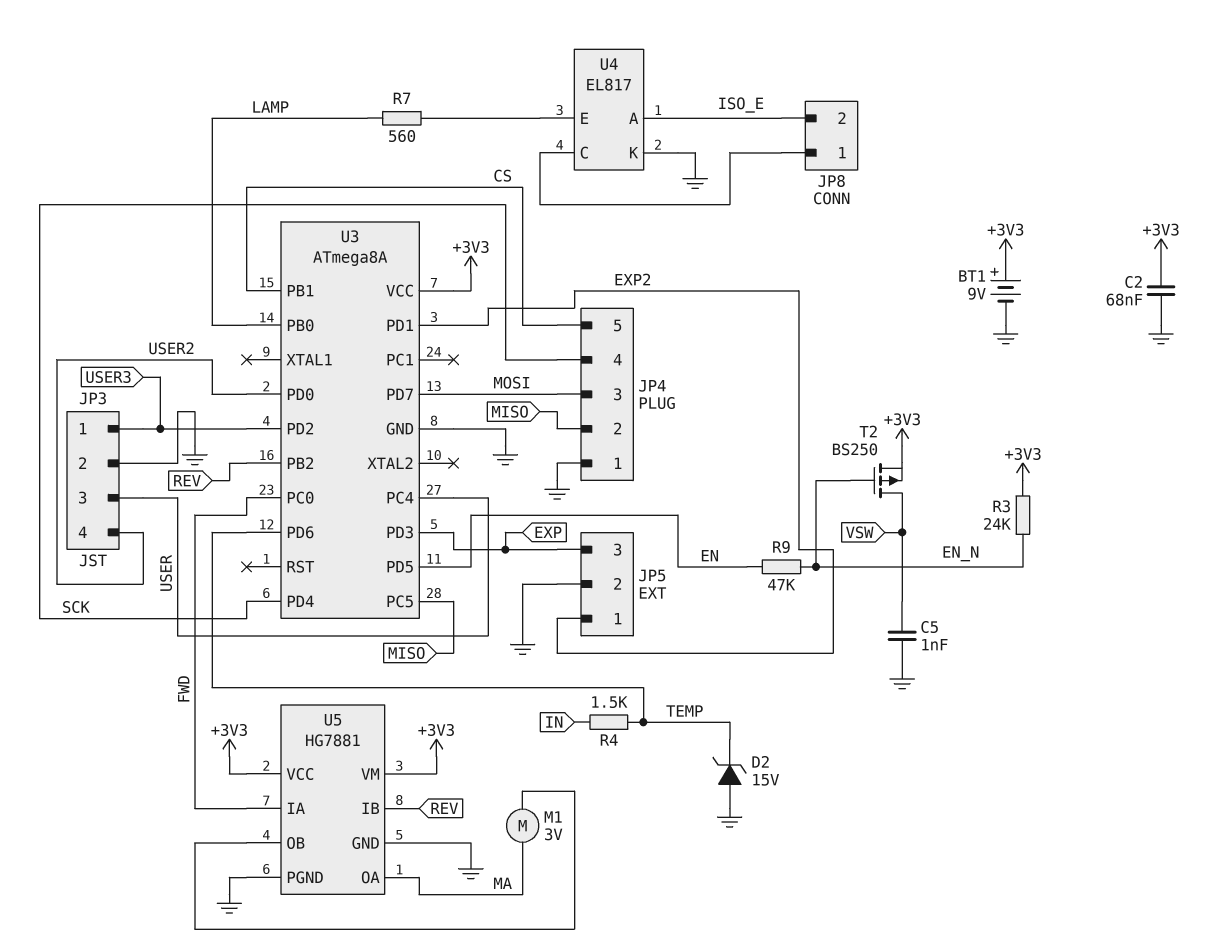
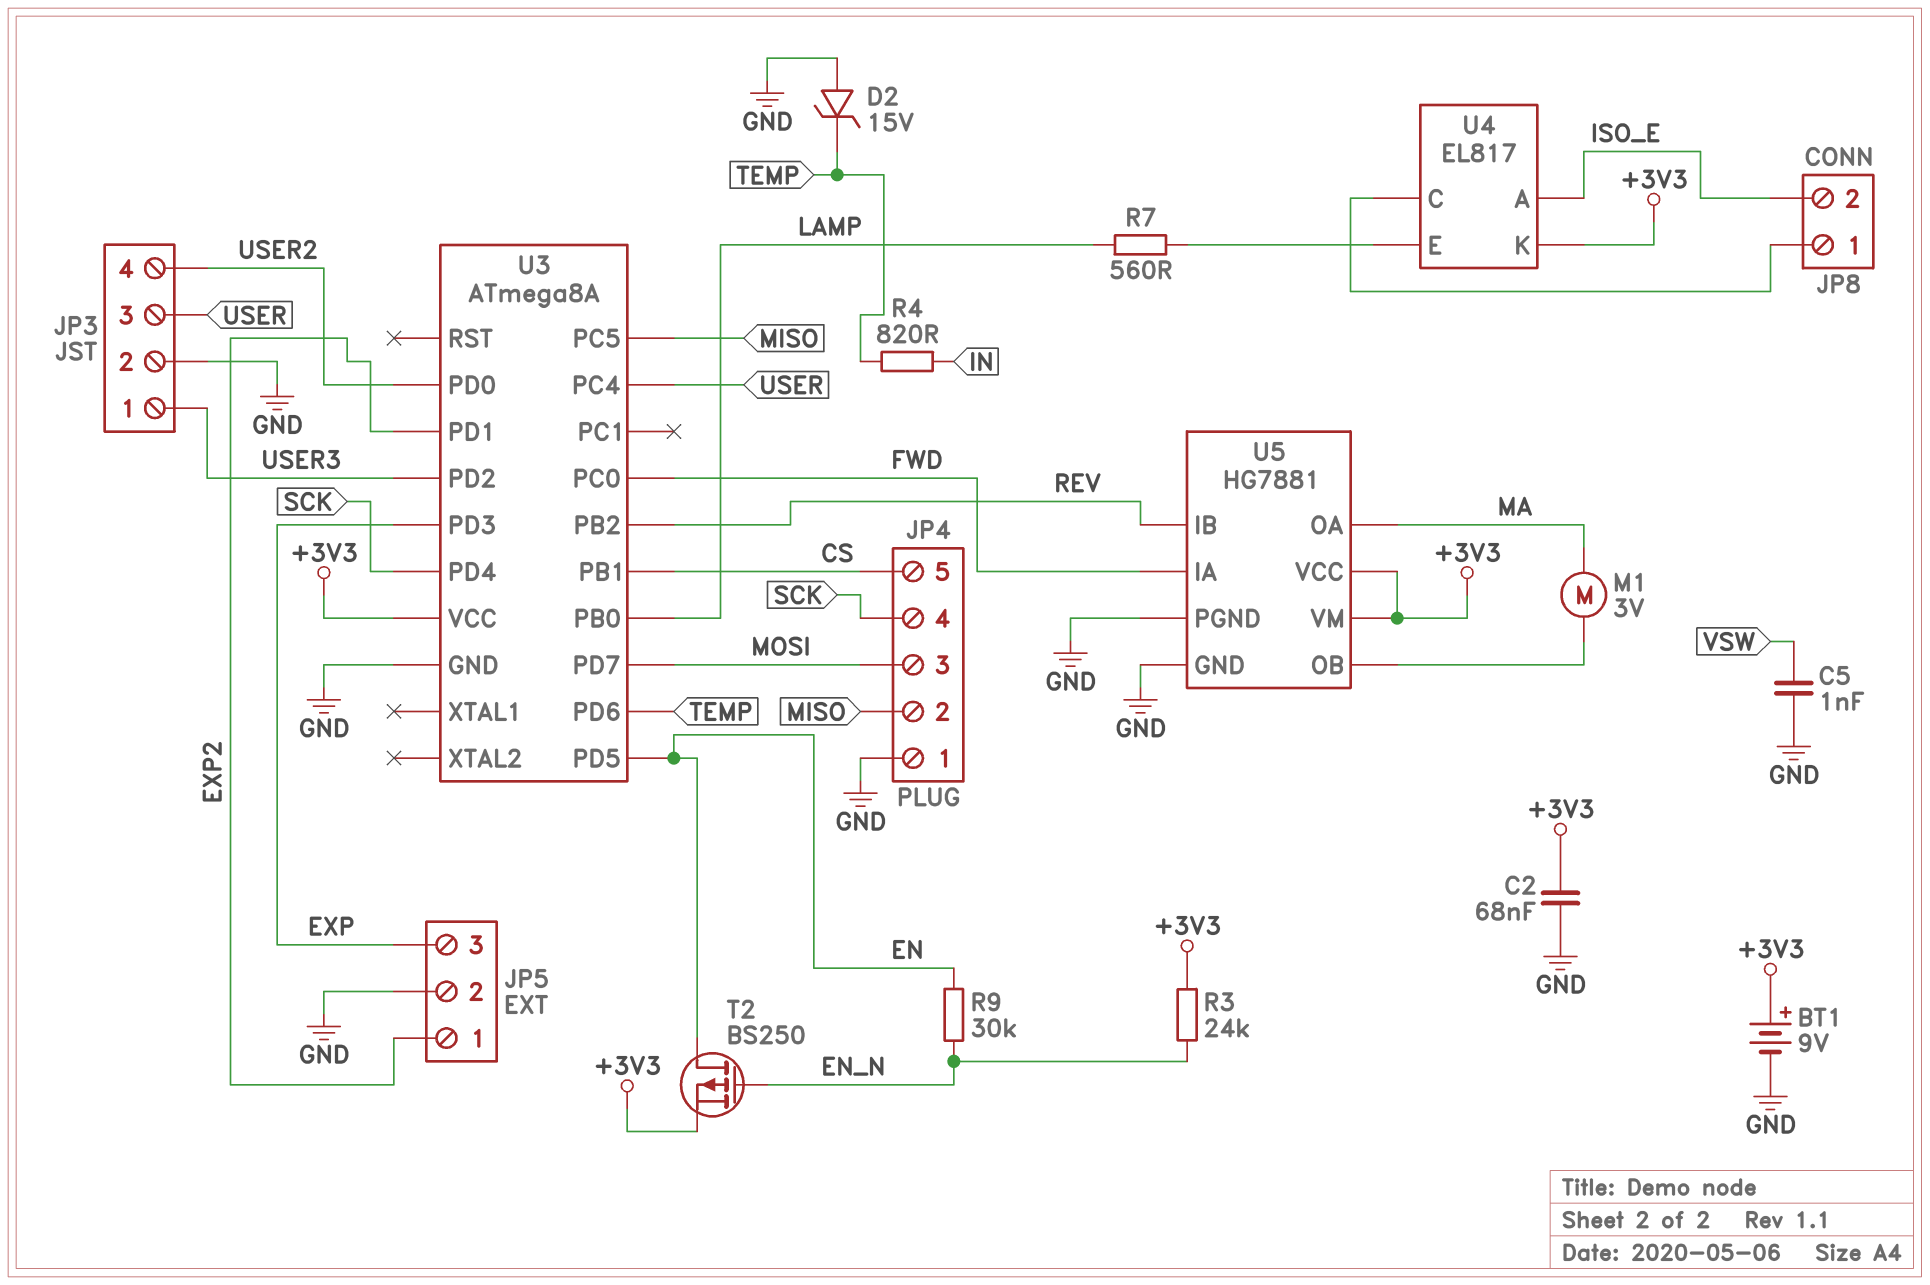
R4: 1.5k (IN, TEMP) -> 820 (IN, TEMP)
R9: 47k (EN, EN_N) -> 30k (EN, EN_N)
T2: PMOS BS250 (G EN_N, D VSW, S +3V3) -> PMOS BS250 (G EN_N, D EN, S +3V3)
U4 pin K: GND -> +3V3

